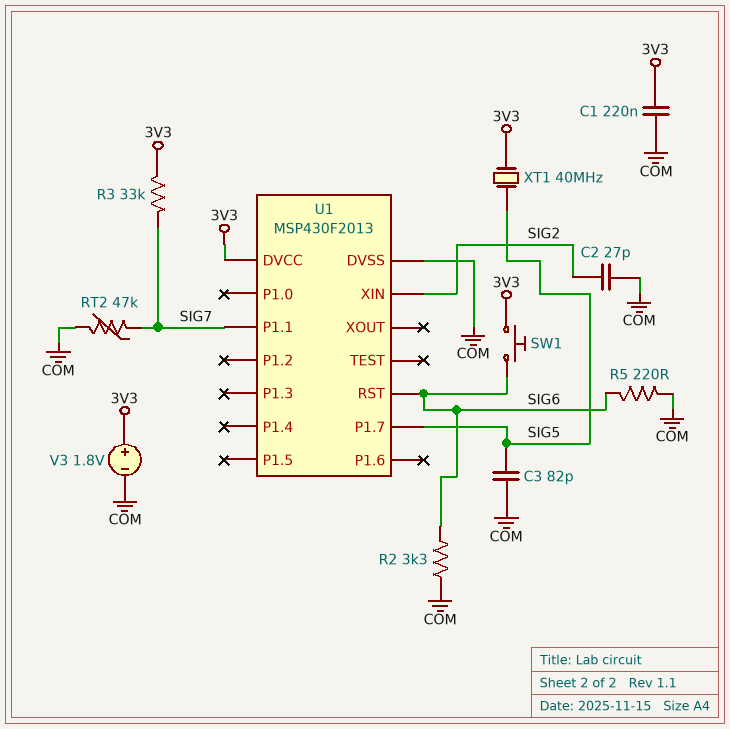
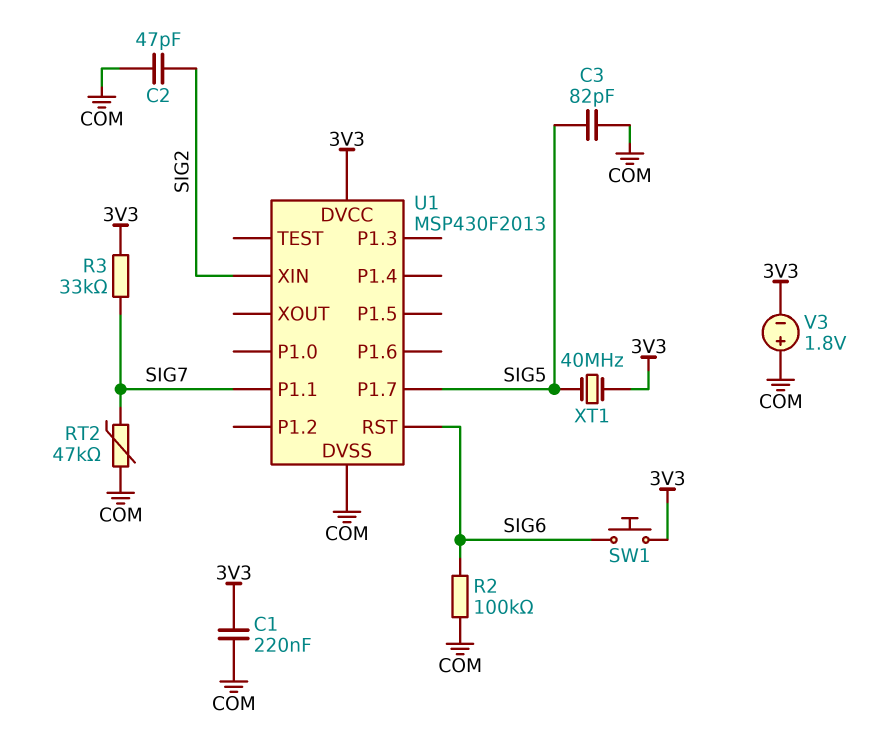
C2: 27pF (COM, SIG2) -> 47pF (COM, SIG2)
R2: 3.3k (COM, SIG6) -> 100k (COM, SIG6)
R5: 220 (COM, SIG6) -> none
V3: 1.8V (plus 3V3, minus COM) -> 1.8V (plus COM, minus 3V3)

